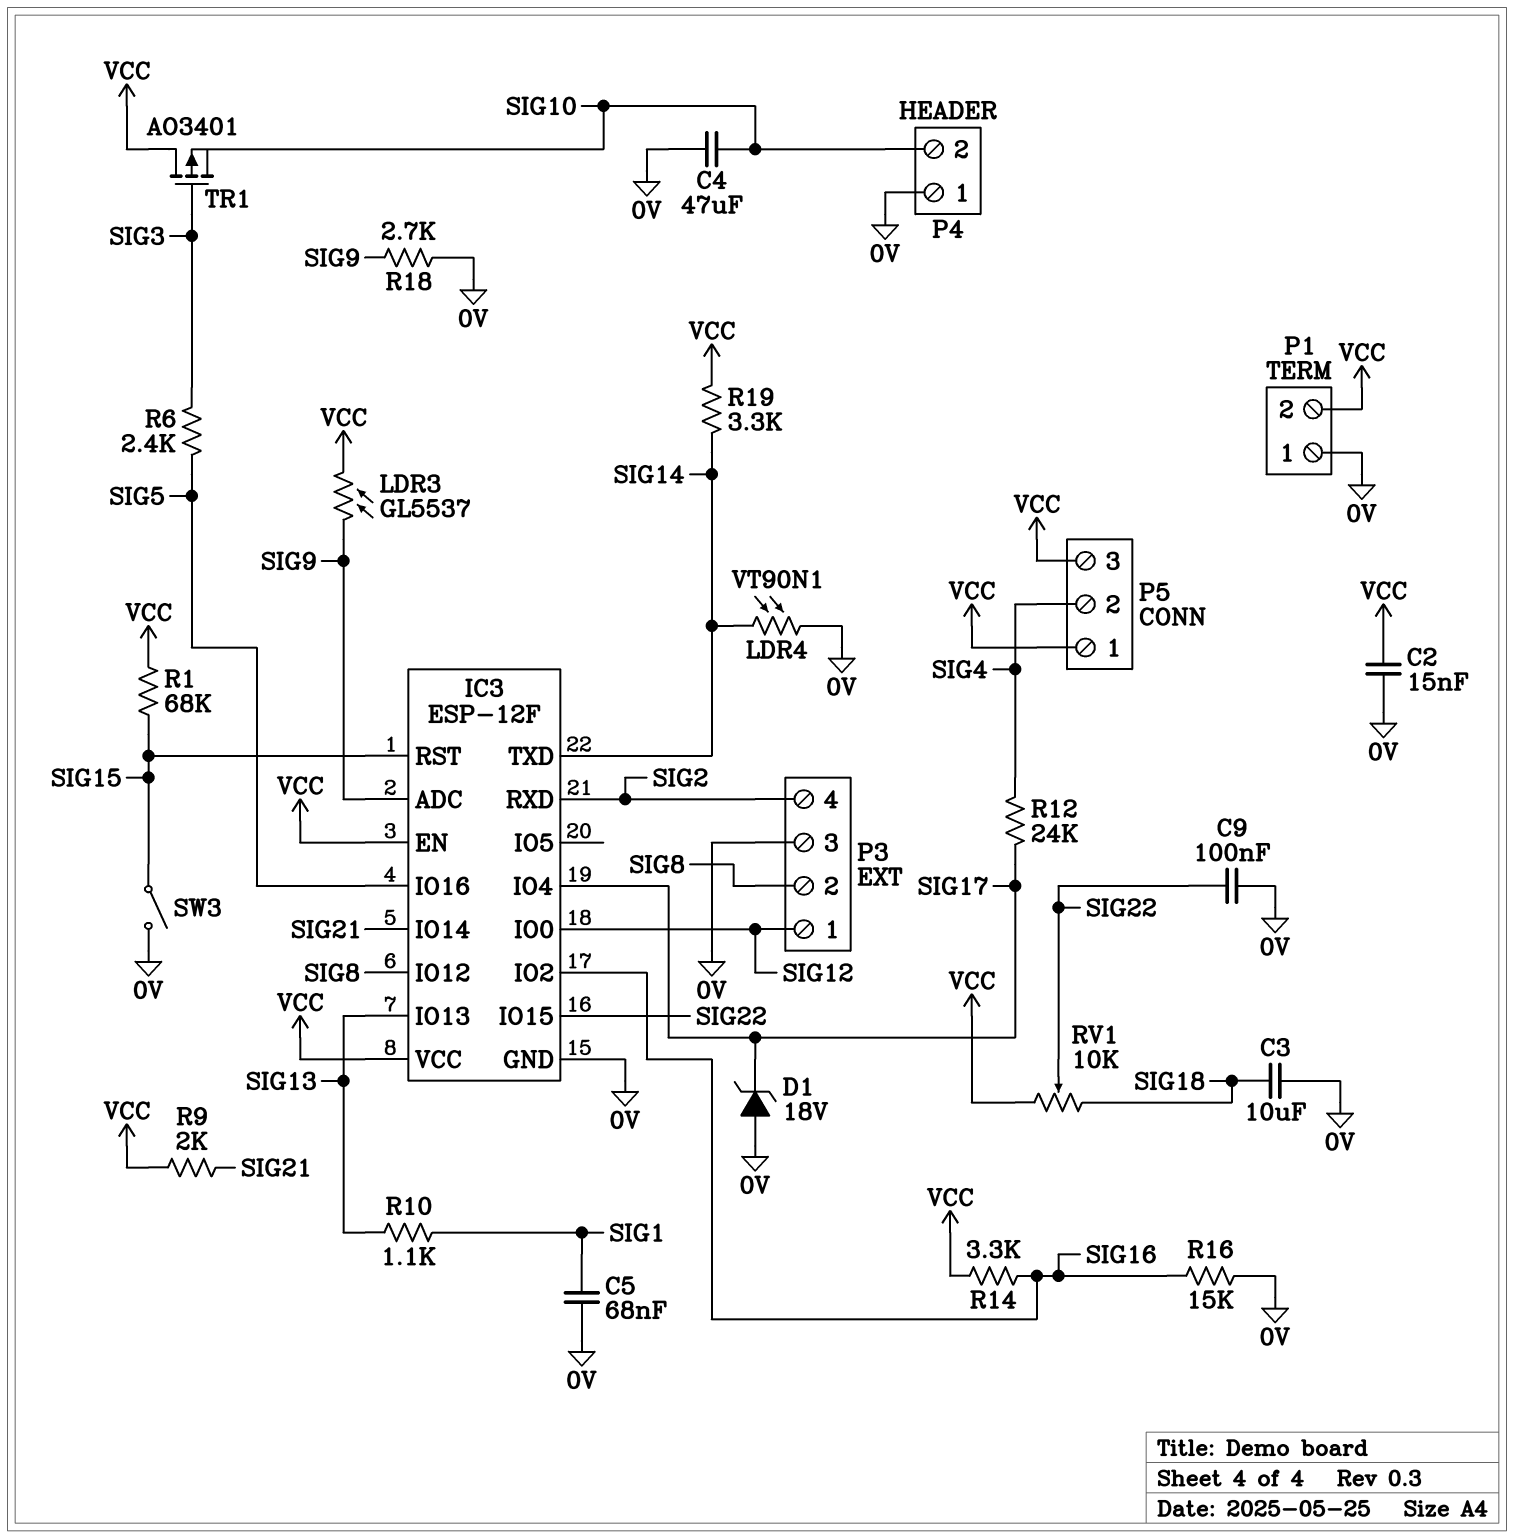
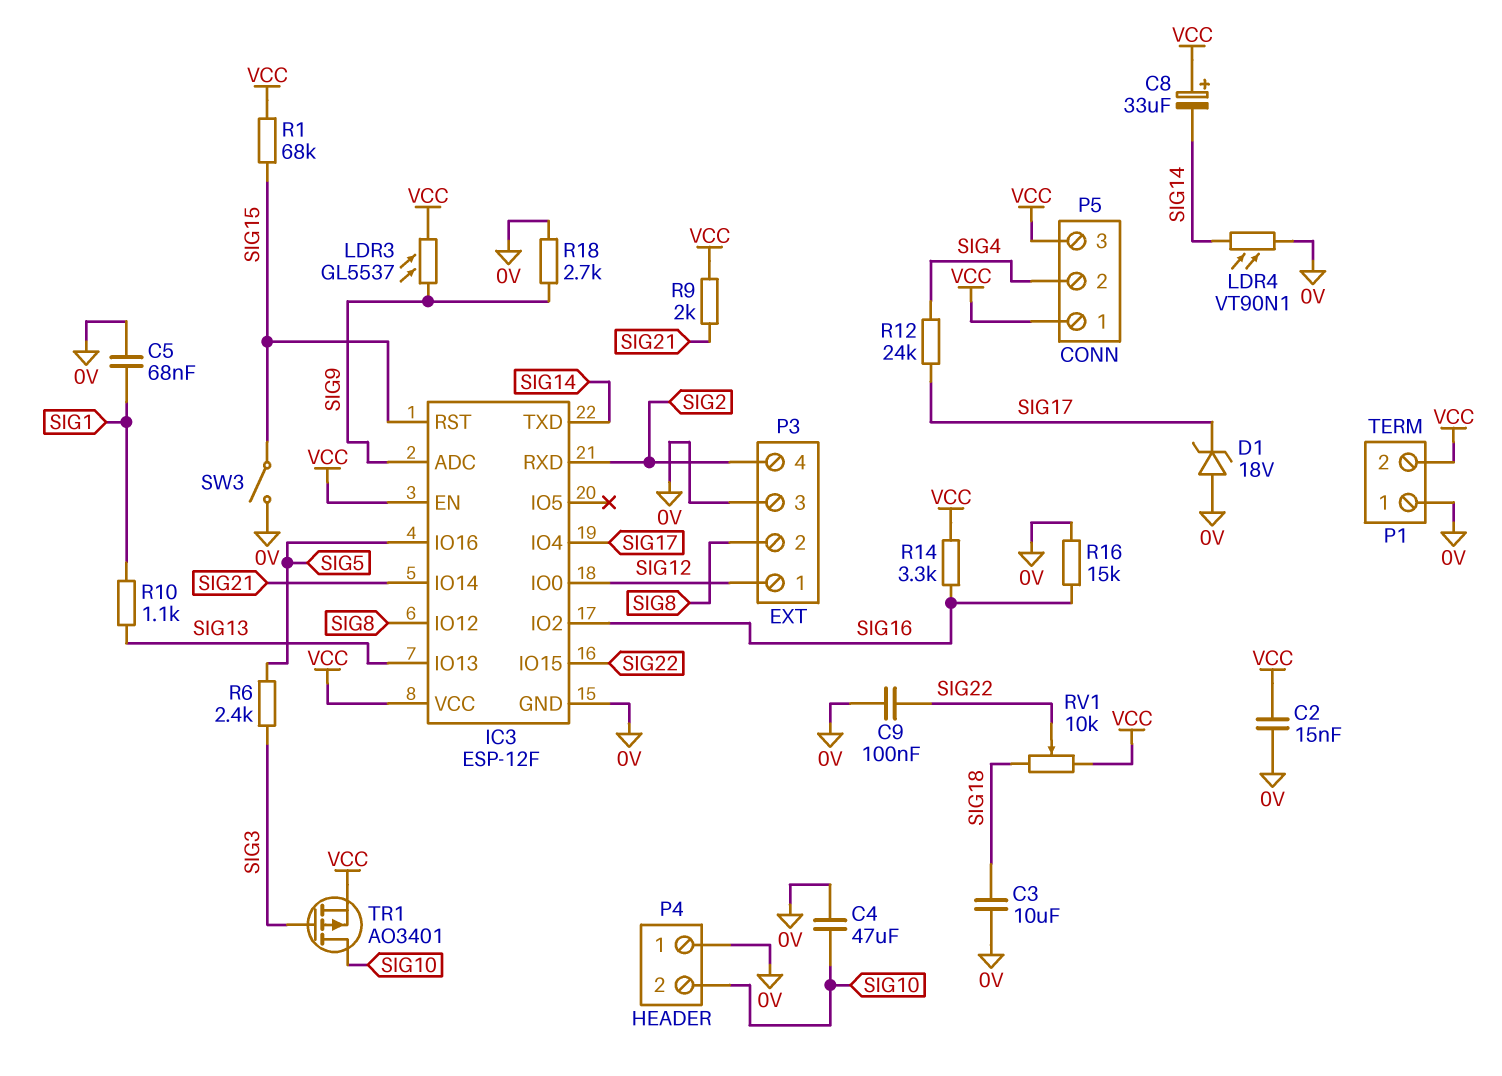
C8: none -> 33uF (plus VCC, minus SIG14)
R19: 3.3k (SIG14, VCC) -> none
TR1: PMOS AO3401 (G SIG3, D VCC, S SIG10) -> PMOS AO3401 (G SIG3, D SIG10, S VCC)

